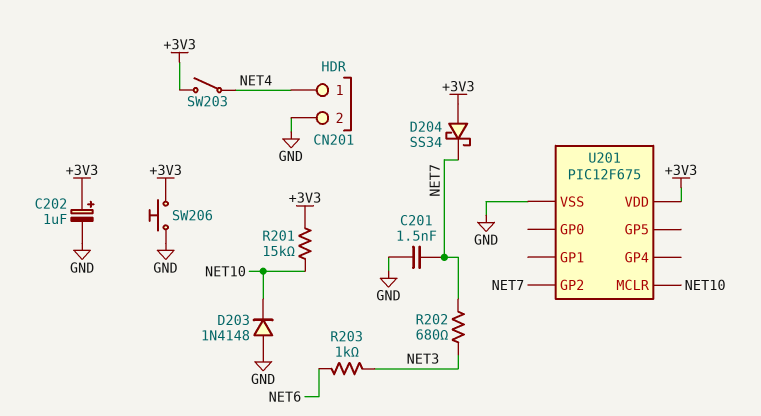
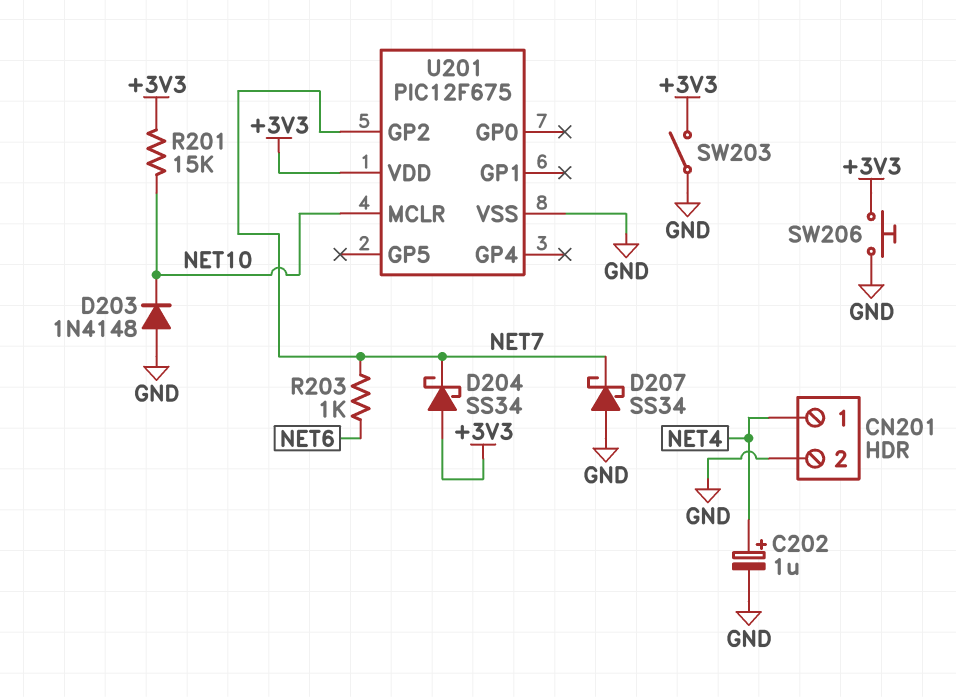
C201: 1.5nF (GND, NET7) -> none
C202: 1uF (plus +3V3, minus GND) -> 1uF (plus NET4, minus GND)
D207: none -> schottky SS34 (A GND, K NET7)
R202: 680 (NET3, NET7) -> none
R203: 1k (NET3, NET6) -> 1k (NET6, NET7)
SW203: switch (+3V3, NET4) -> switch (+3V3, GND)

